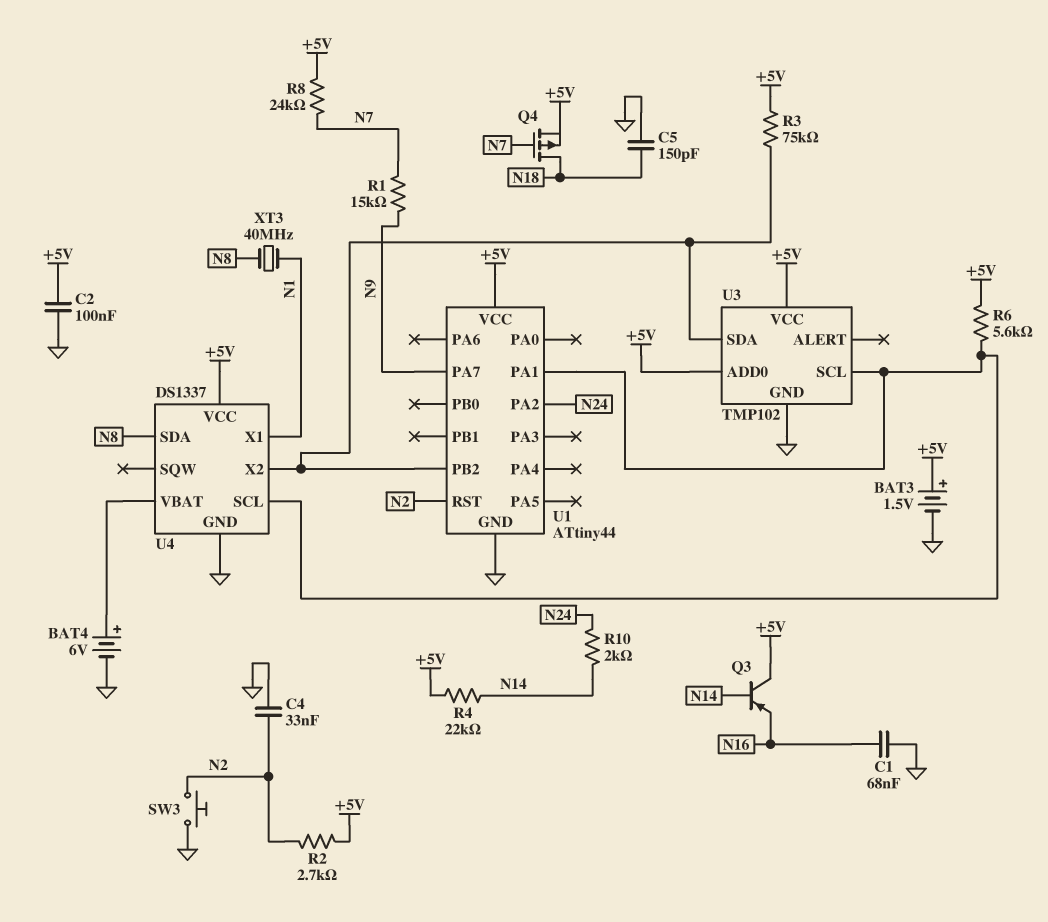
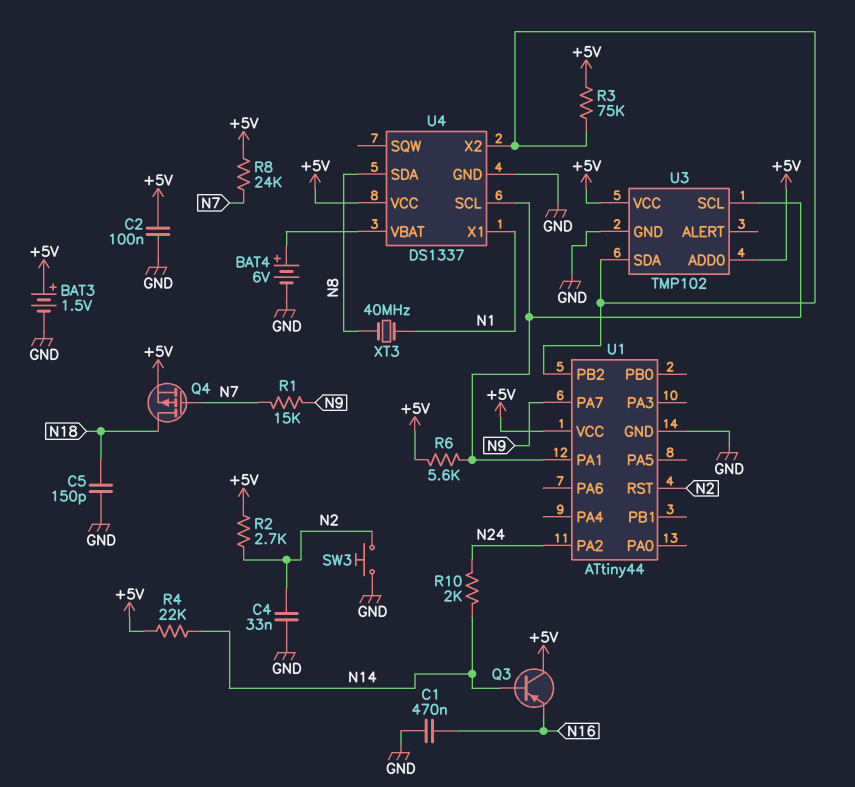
C1: 68nF (GND, N16) -> 470nF (GND, N16)

